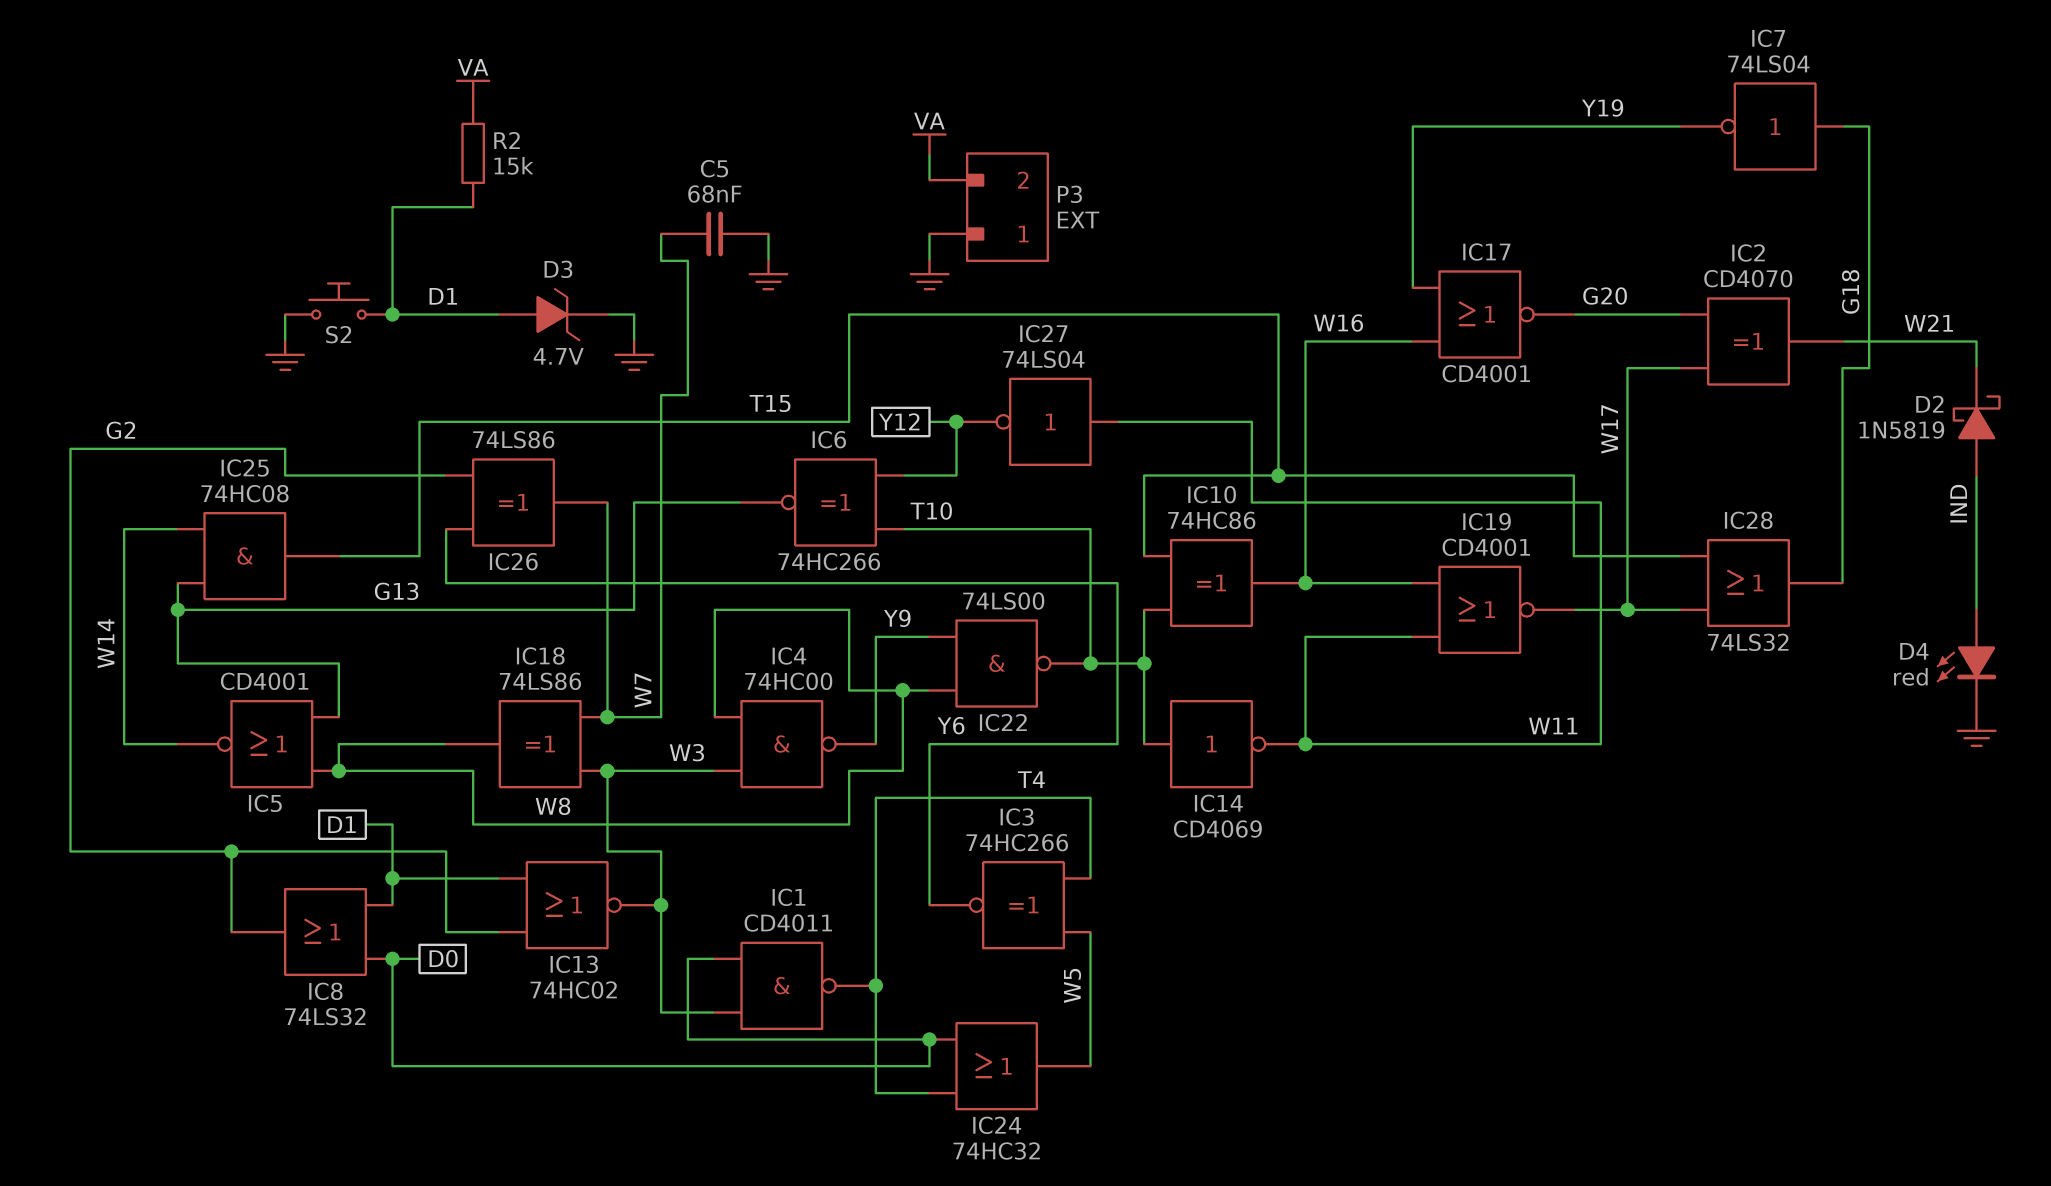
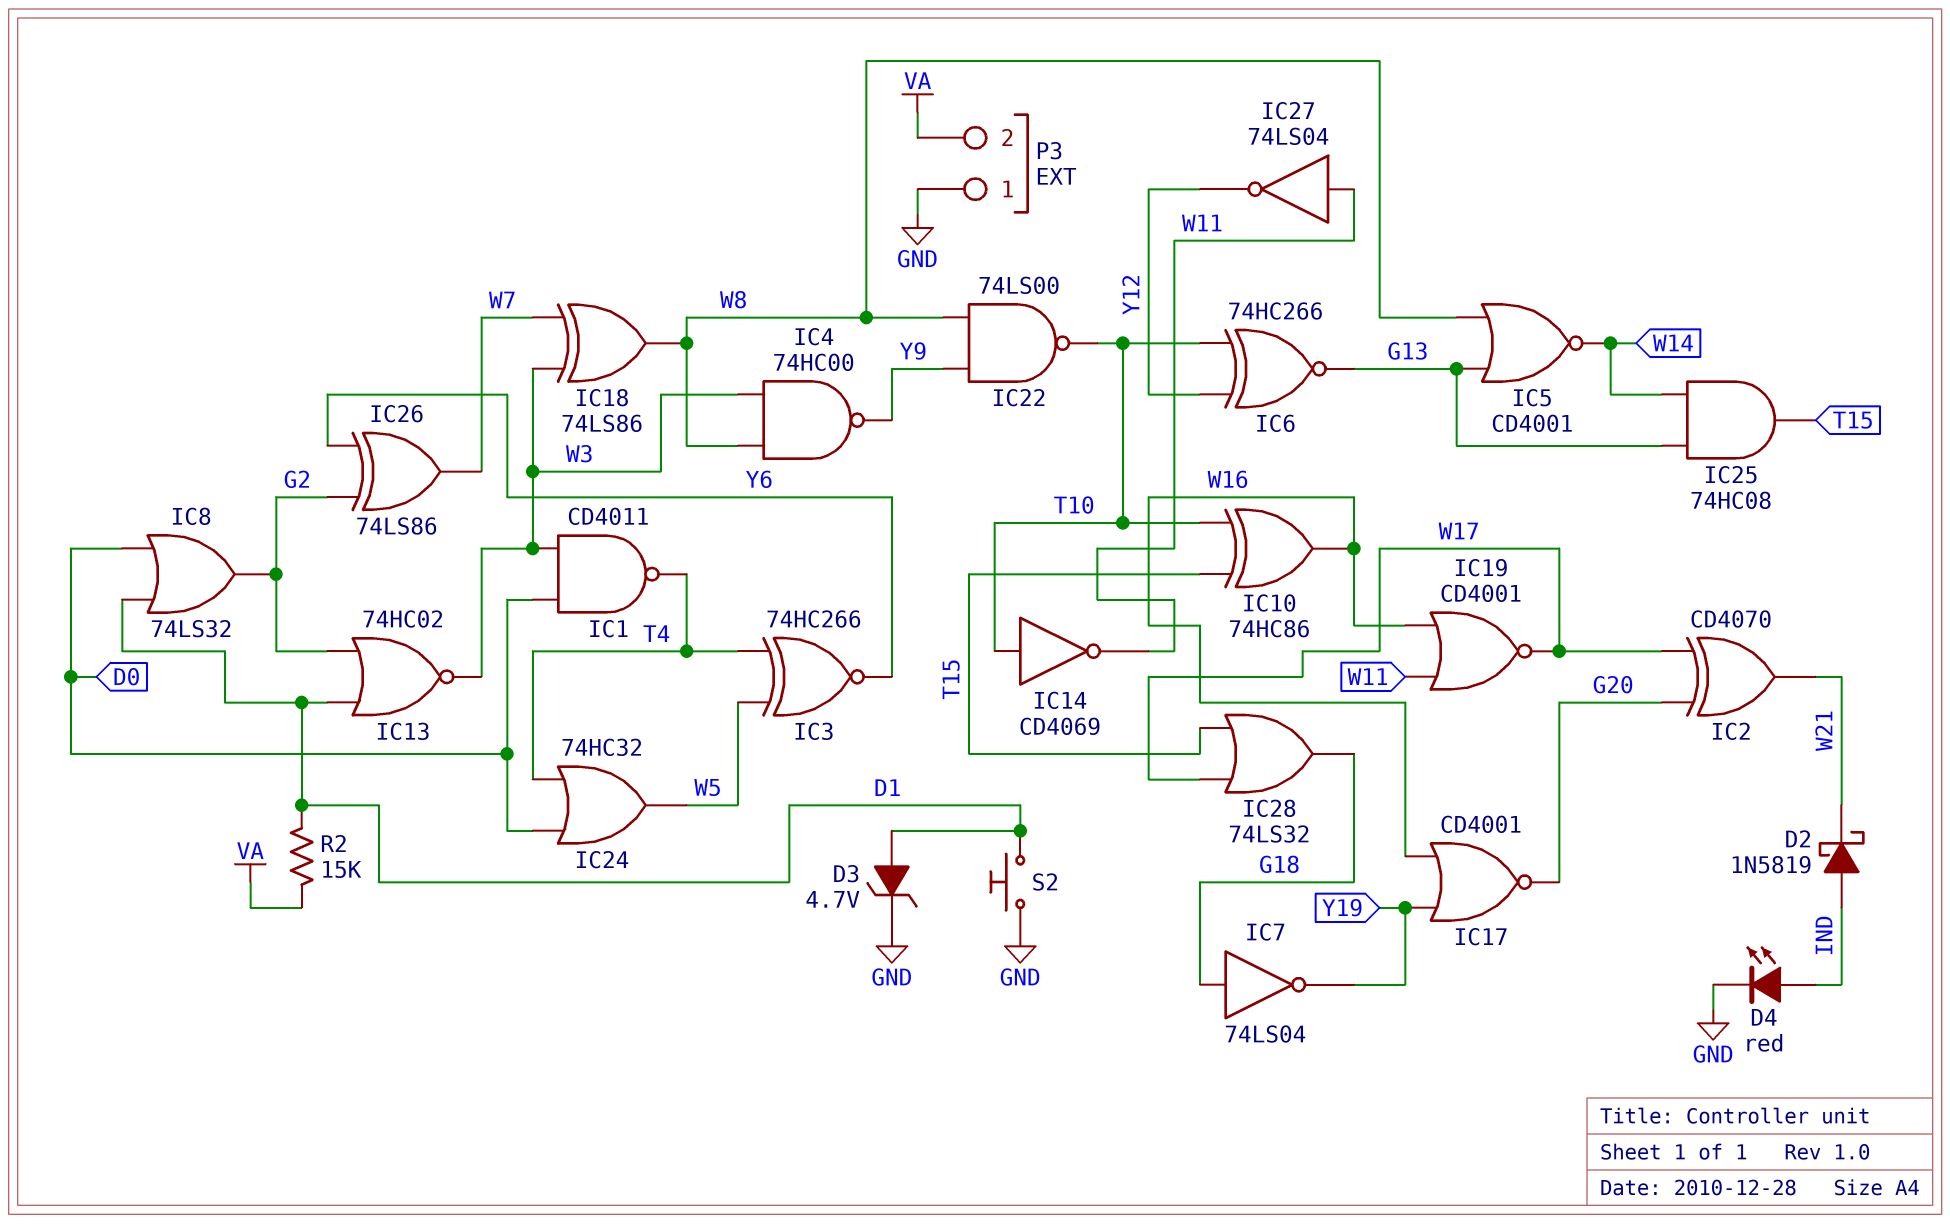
C5: 68nF (GND, W7) -> none

